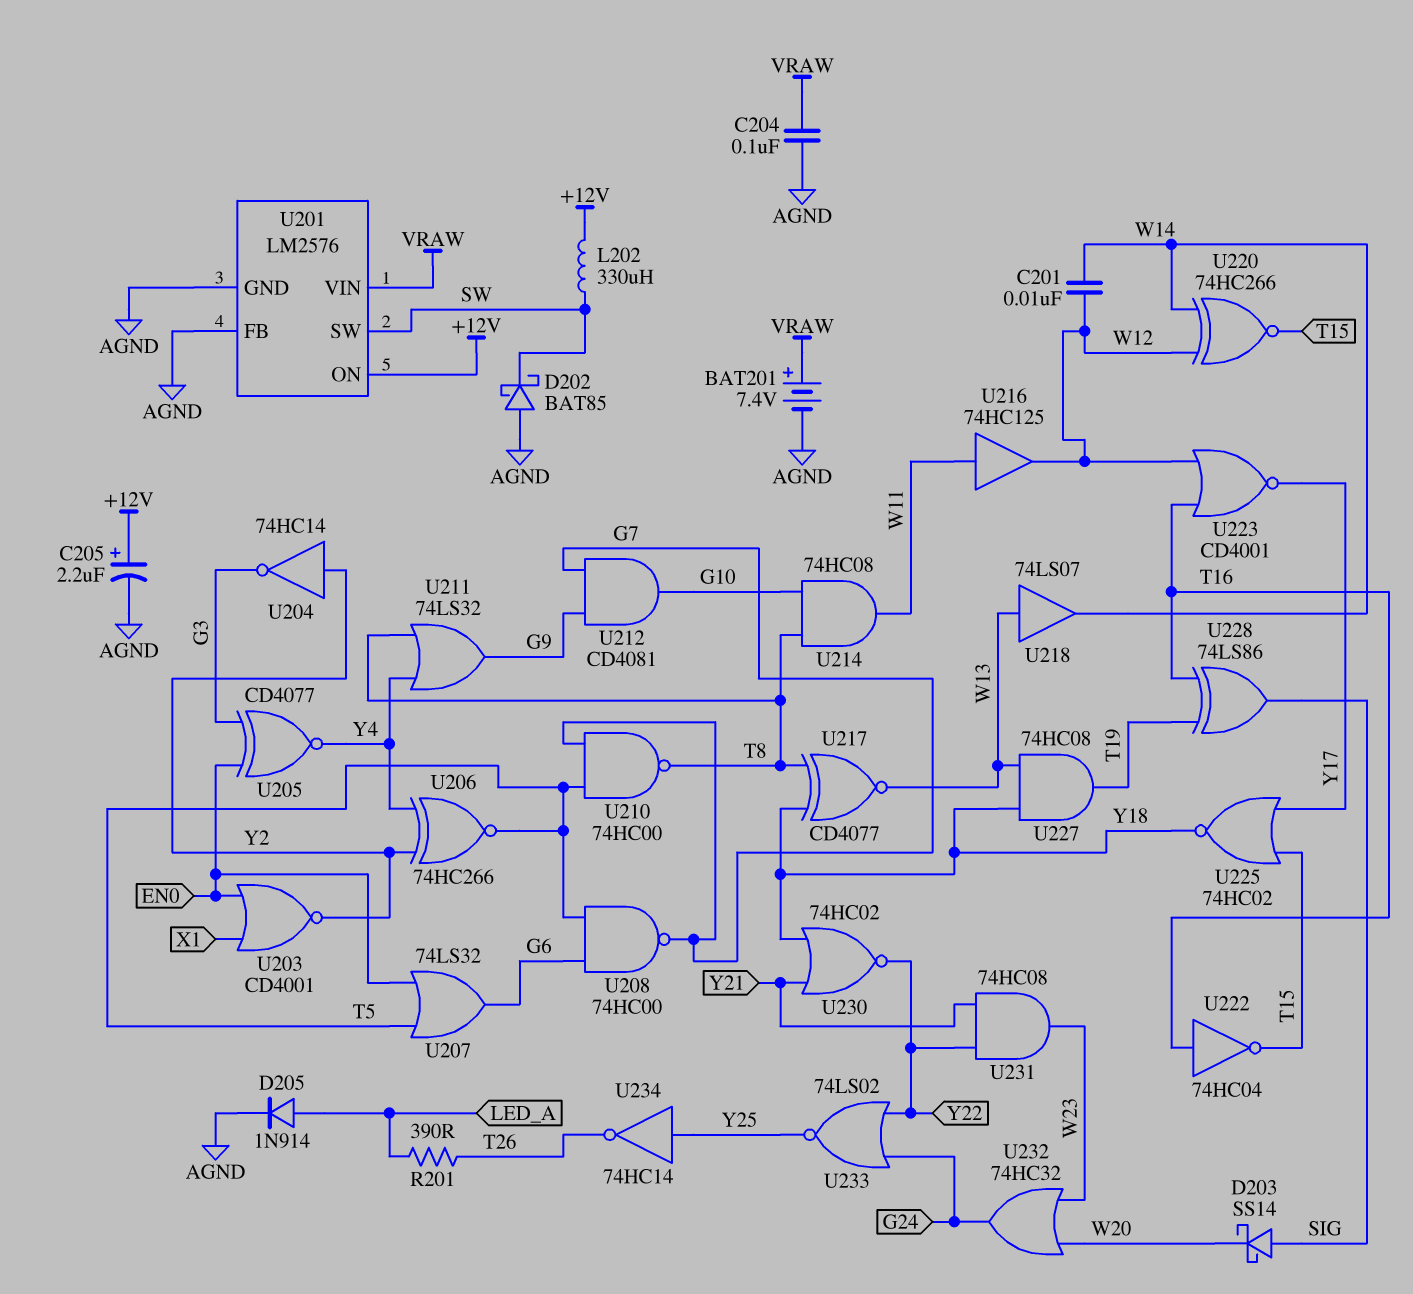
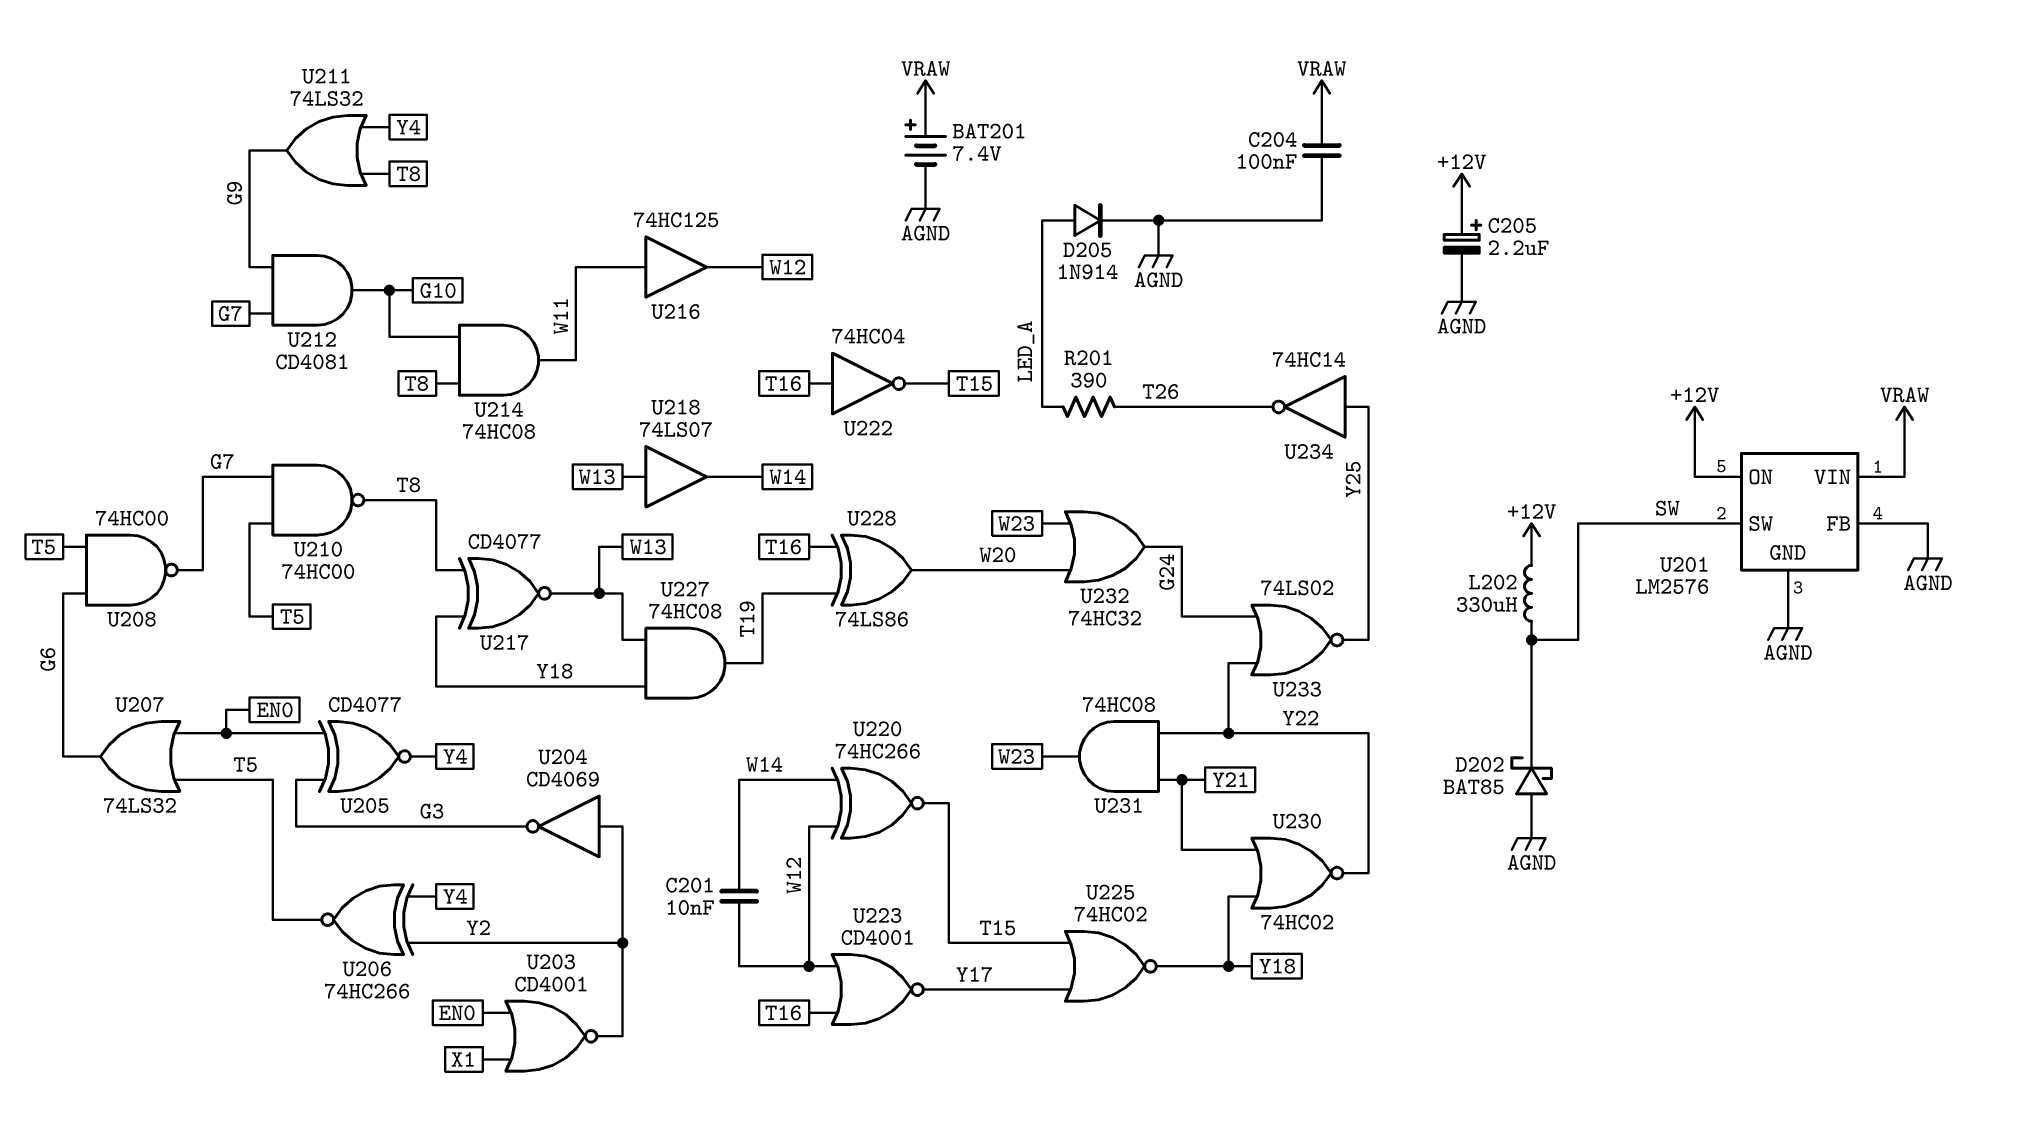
D203: schottky SS14 (A SIG, K W20) -> none
U204: NOT 74HC14 (in Y2, out G3) -> NOT CD4069 (in Y2, out G3)
U228: XOR 74LS86 (in T16, in T19, out SIG) -> XOR 74LS86 (in T16, in T19, out W20)

